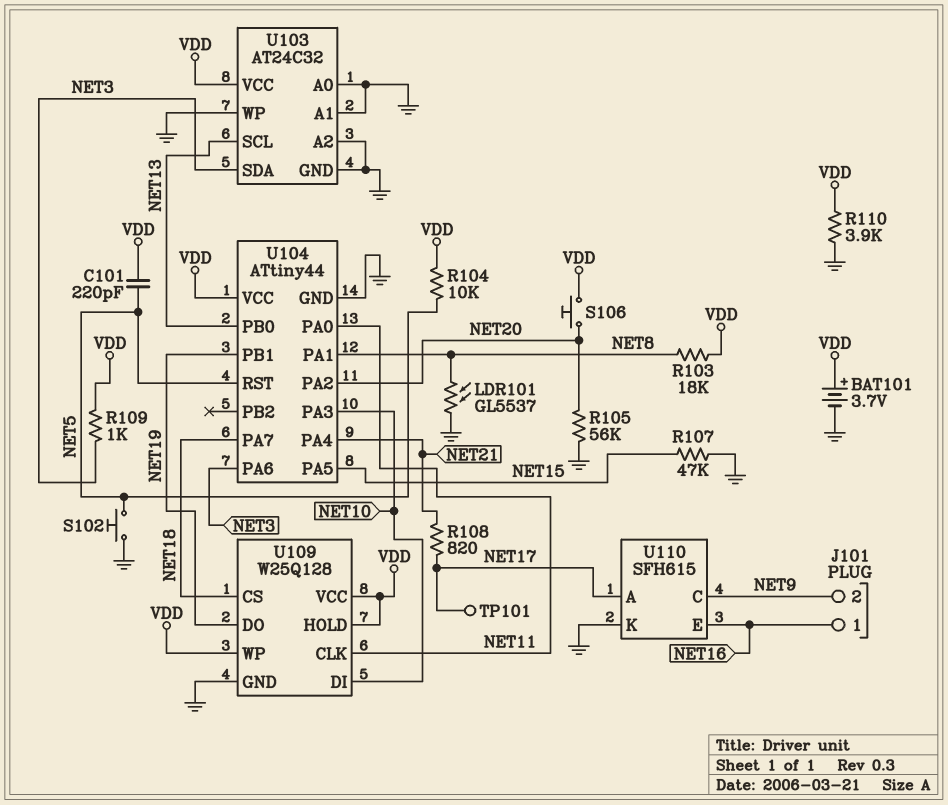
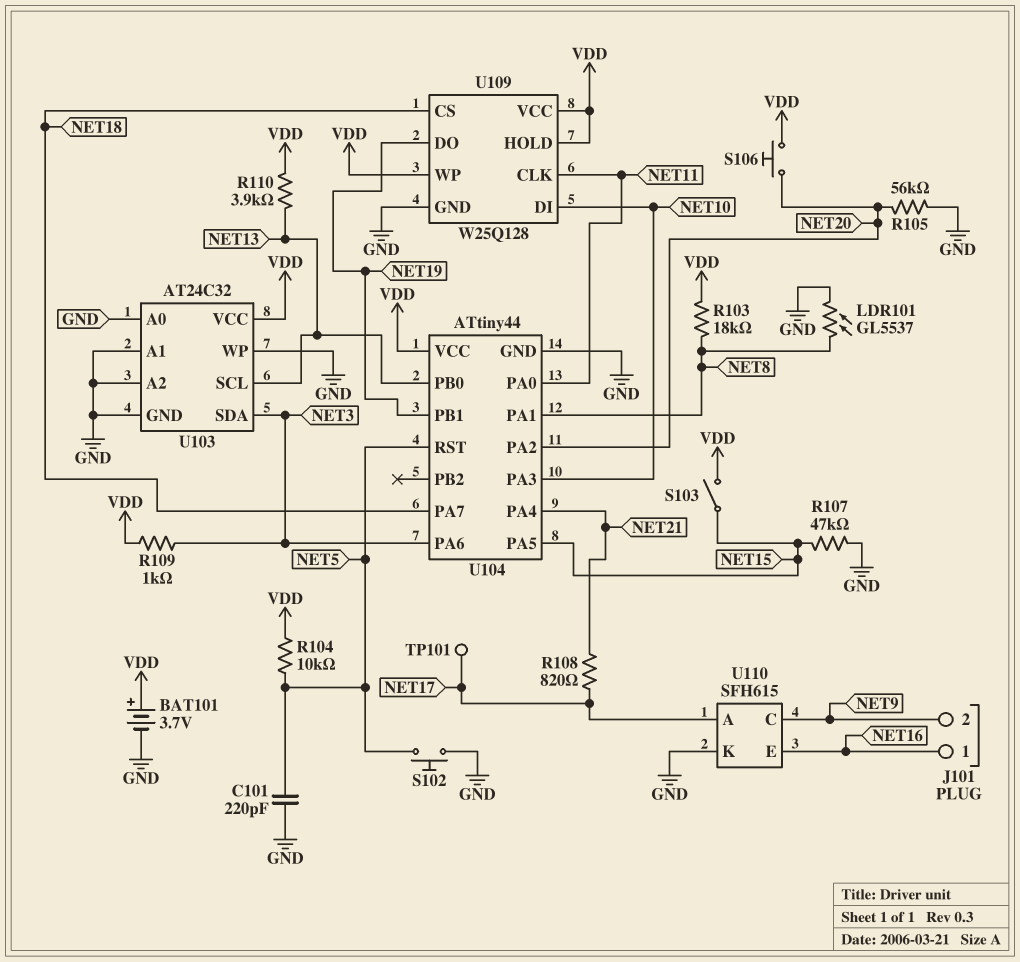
C101: 220pF (NET5, VDD) -> 220pF (GND, NET5)
R110: 3.9k (GND, VDD) -> 3.9k (NET13, VDD)
S103: none -> switch (NET15, VDD)

